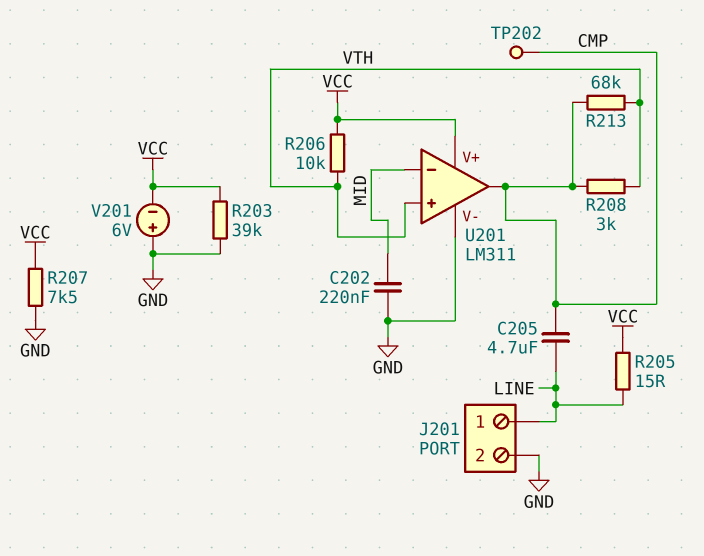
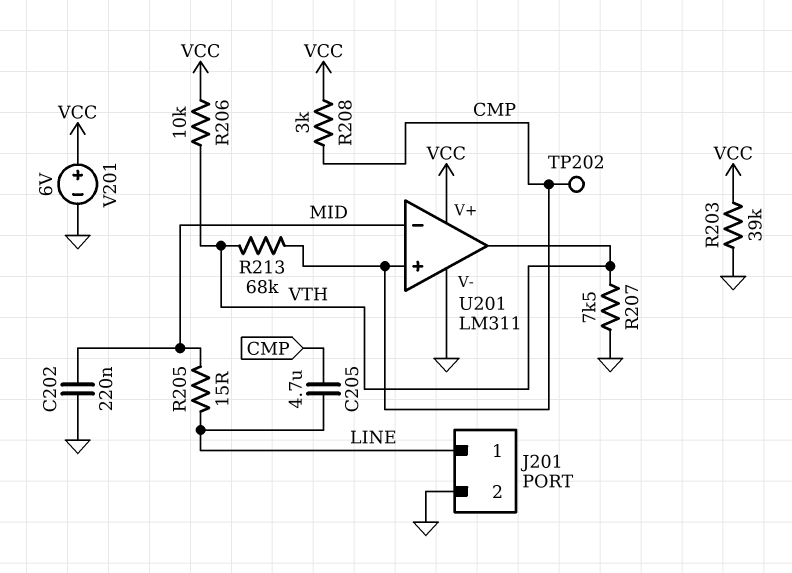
R205: 15 (LINE, VCC) -> 15 (LINE, MID)
R207: 7.5k (GND, VCC) -> 7.5k (GND, VTH)
R208: 3k (CMP, VTH) -> 3k (CMP, VCC)
U201 pin in+: VTH -> CMP
U201 pin out: CMP -> VTH
V201: 6V (plus GND, minus VCC) -> 6V (plus VCC, minus GND)

